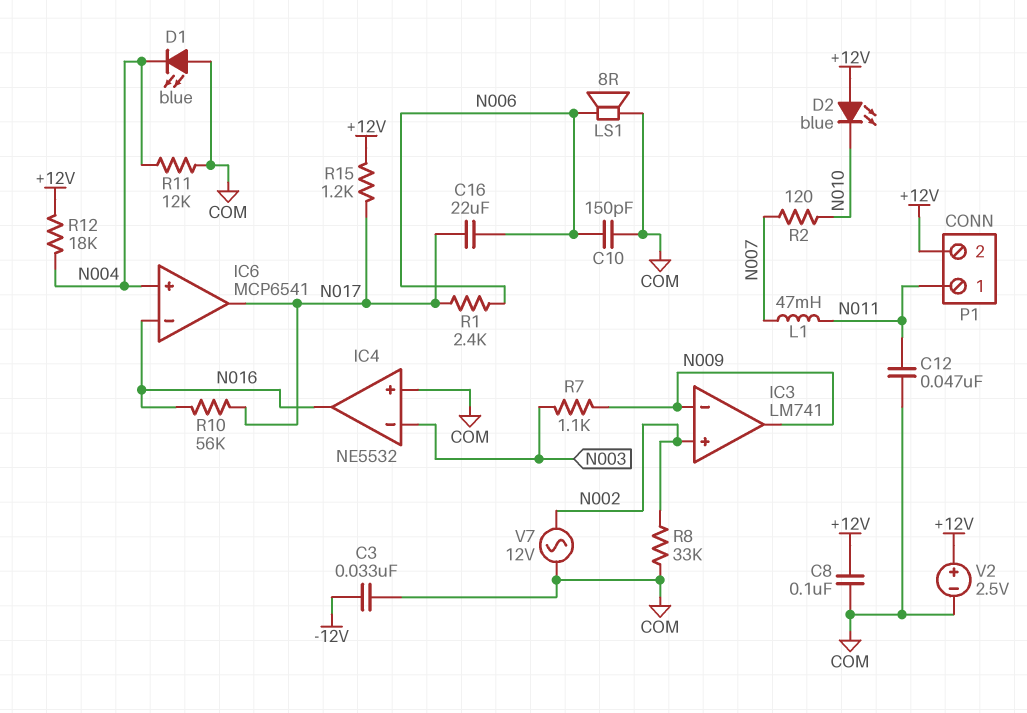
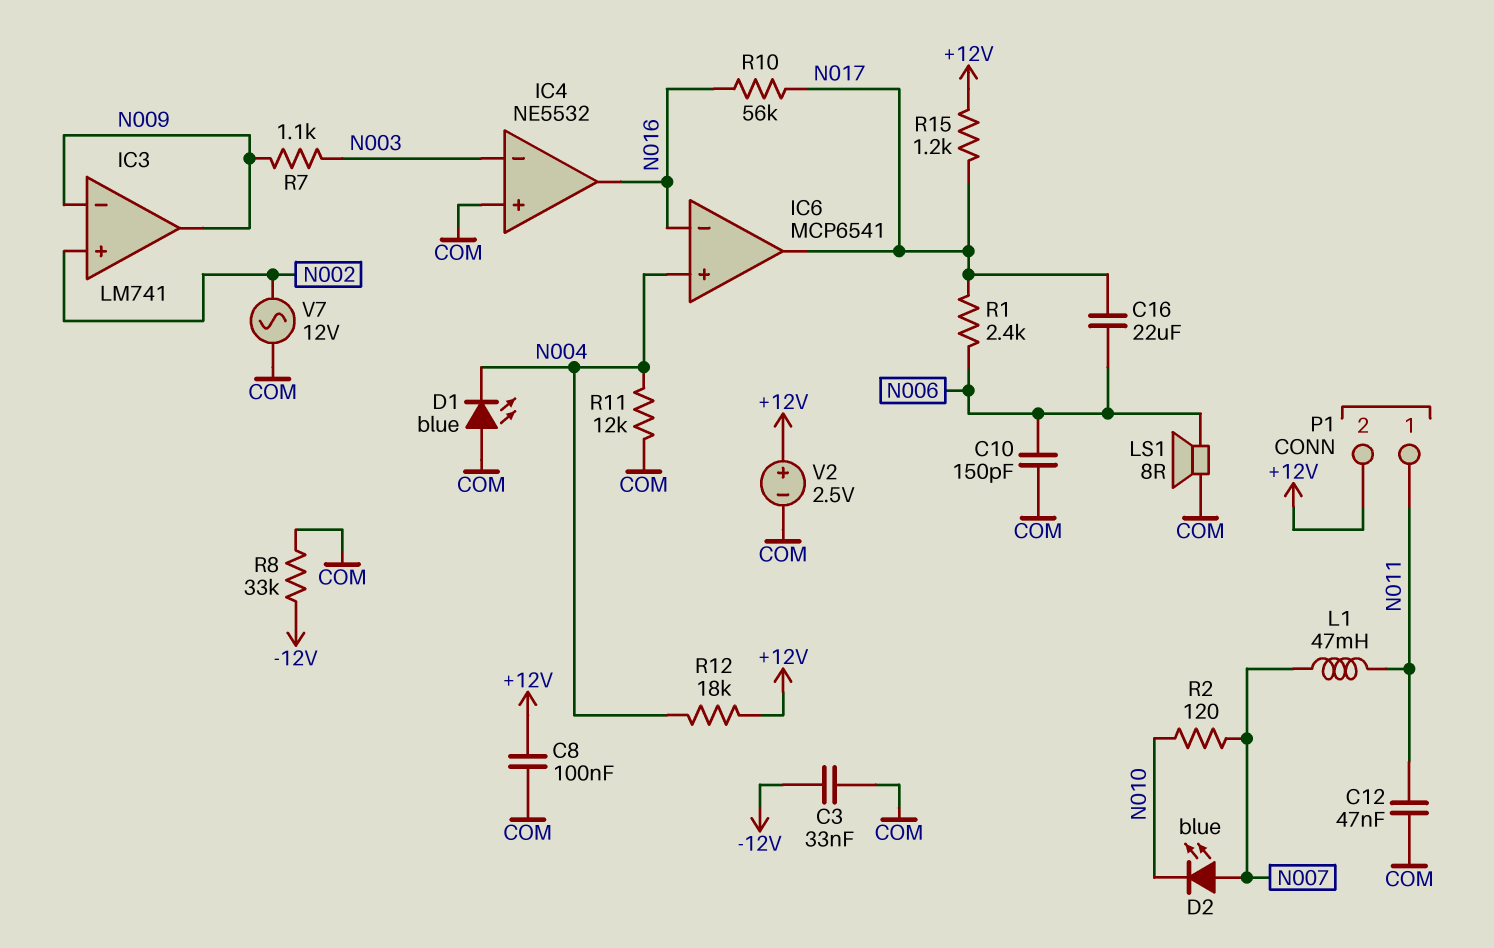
D2: LED blue (A +12V, K N010) -> LED blue (A N007, K N010)
R8: 33k (COM, N002) -> 33k (-12V, COM)

